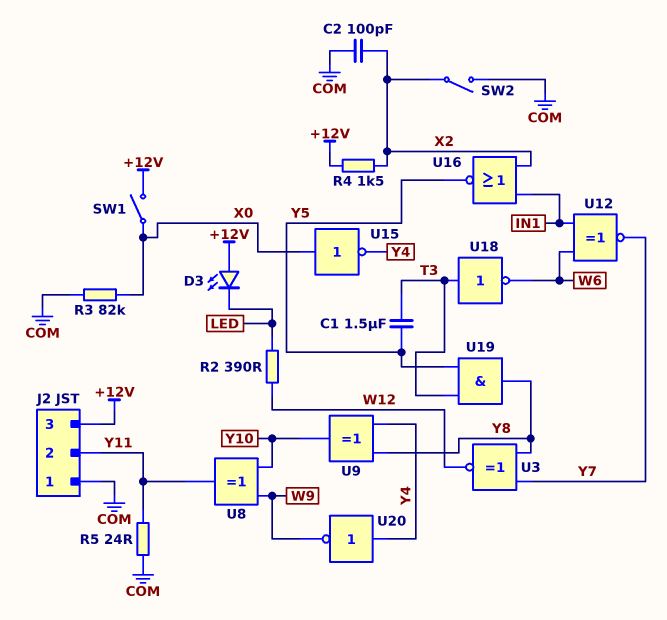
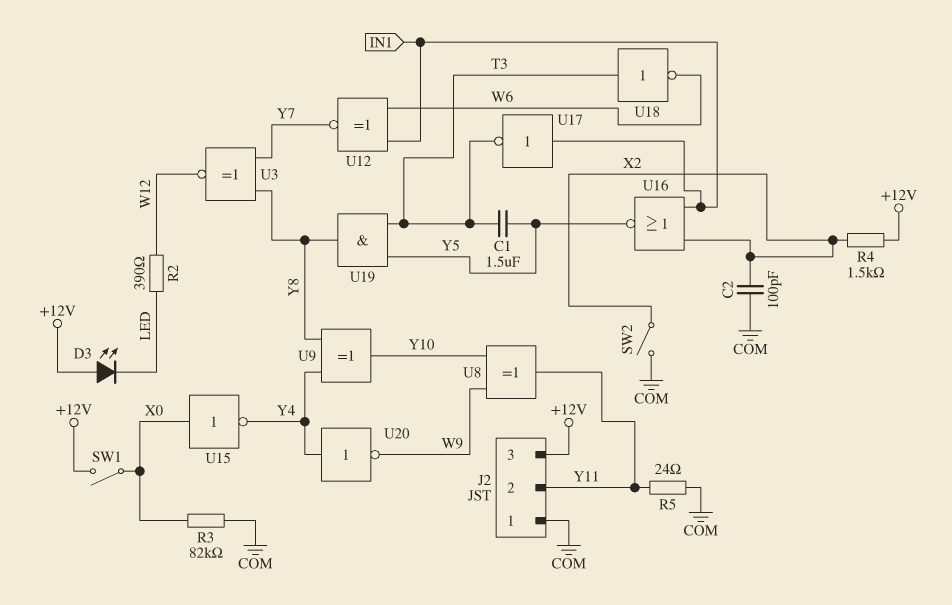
U17: none -> NOT (in IN1, out T3)

